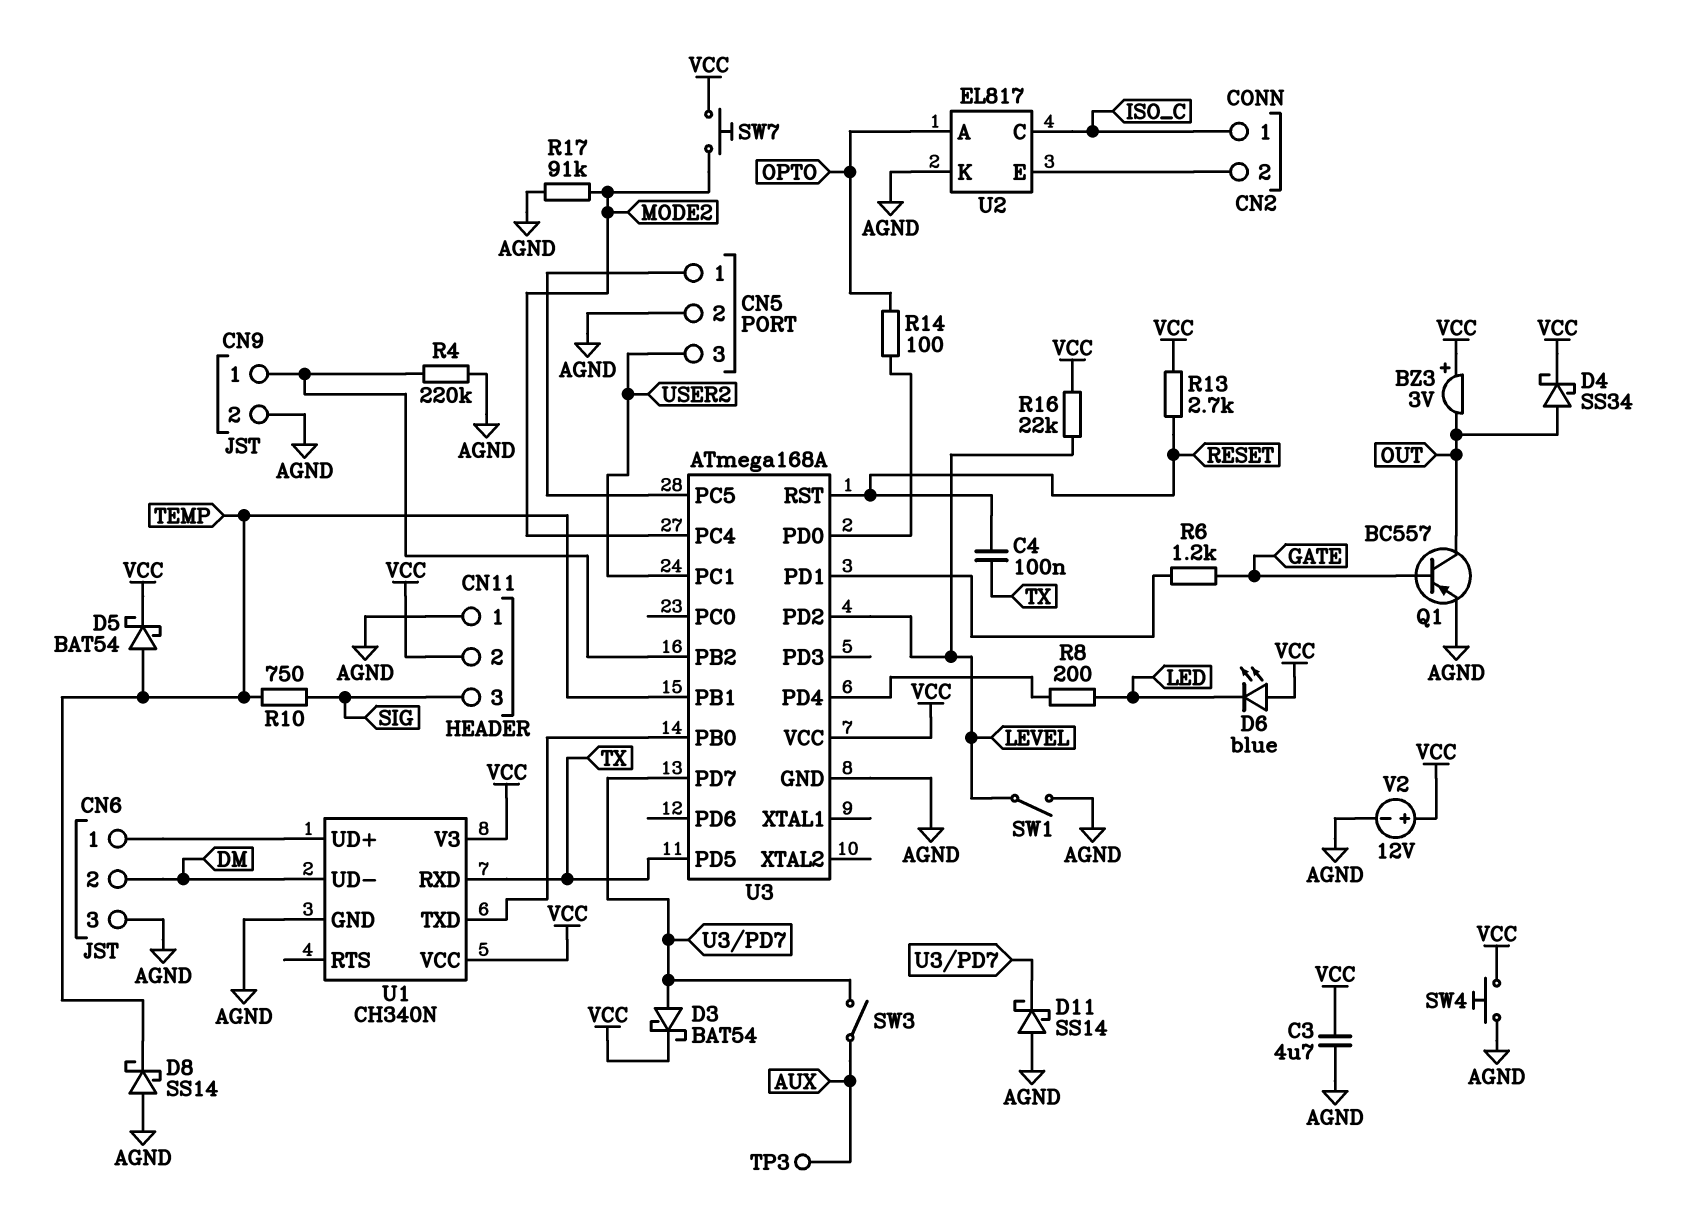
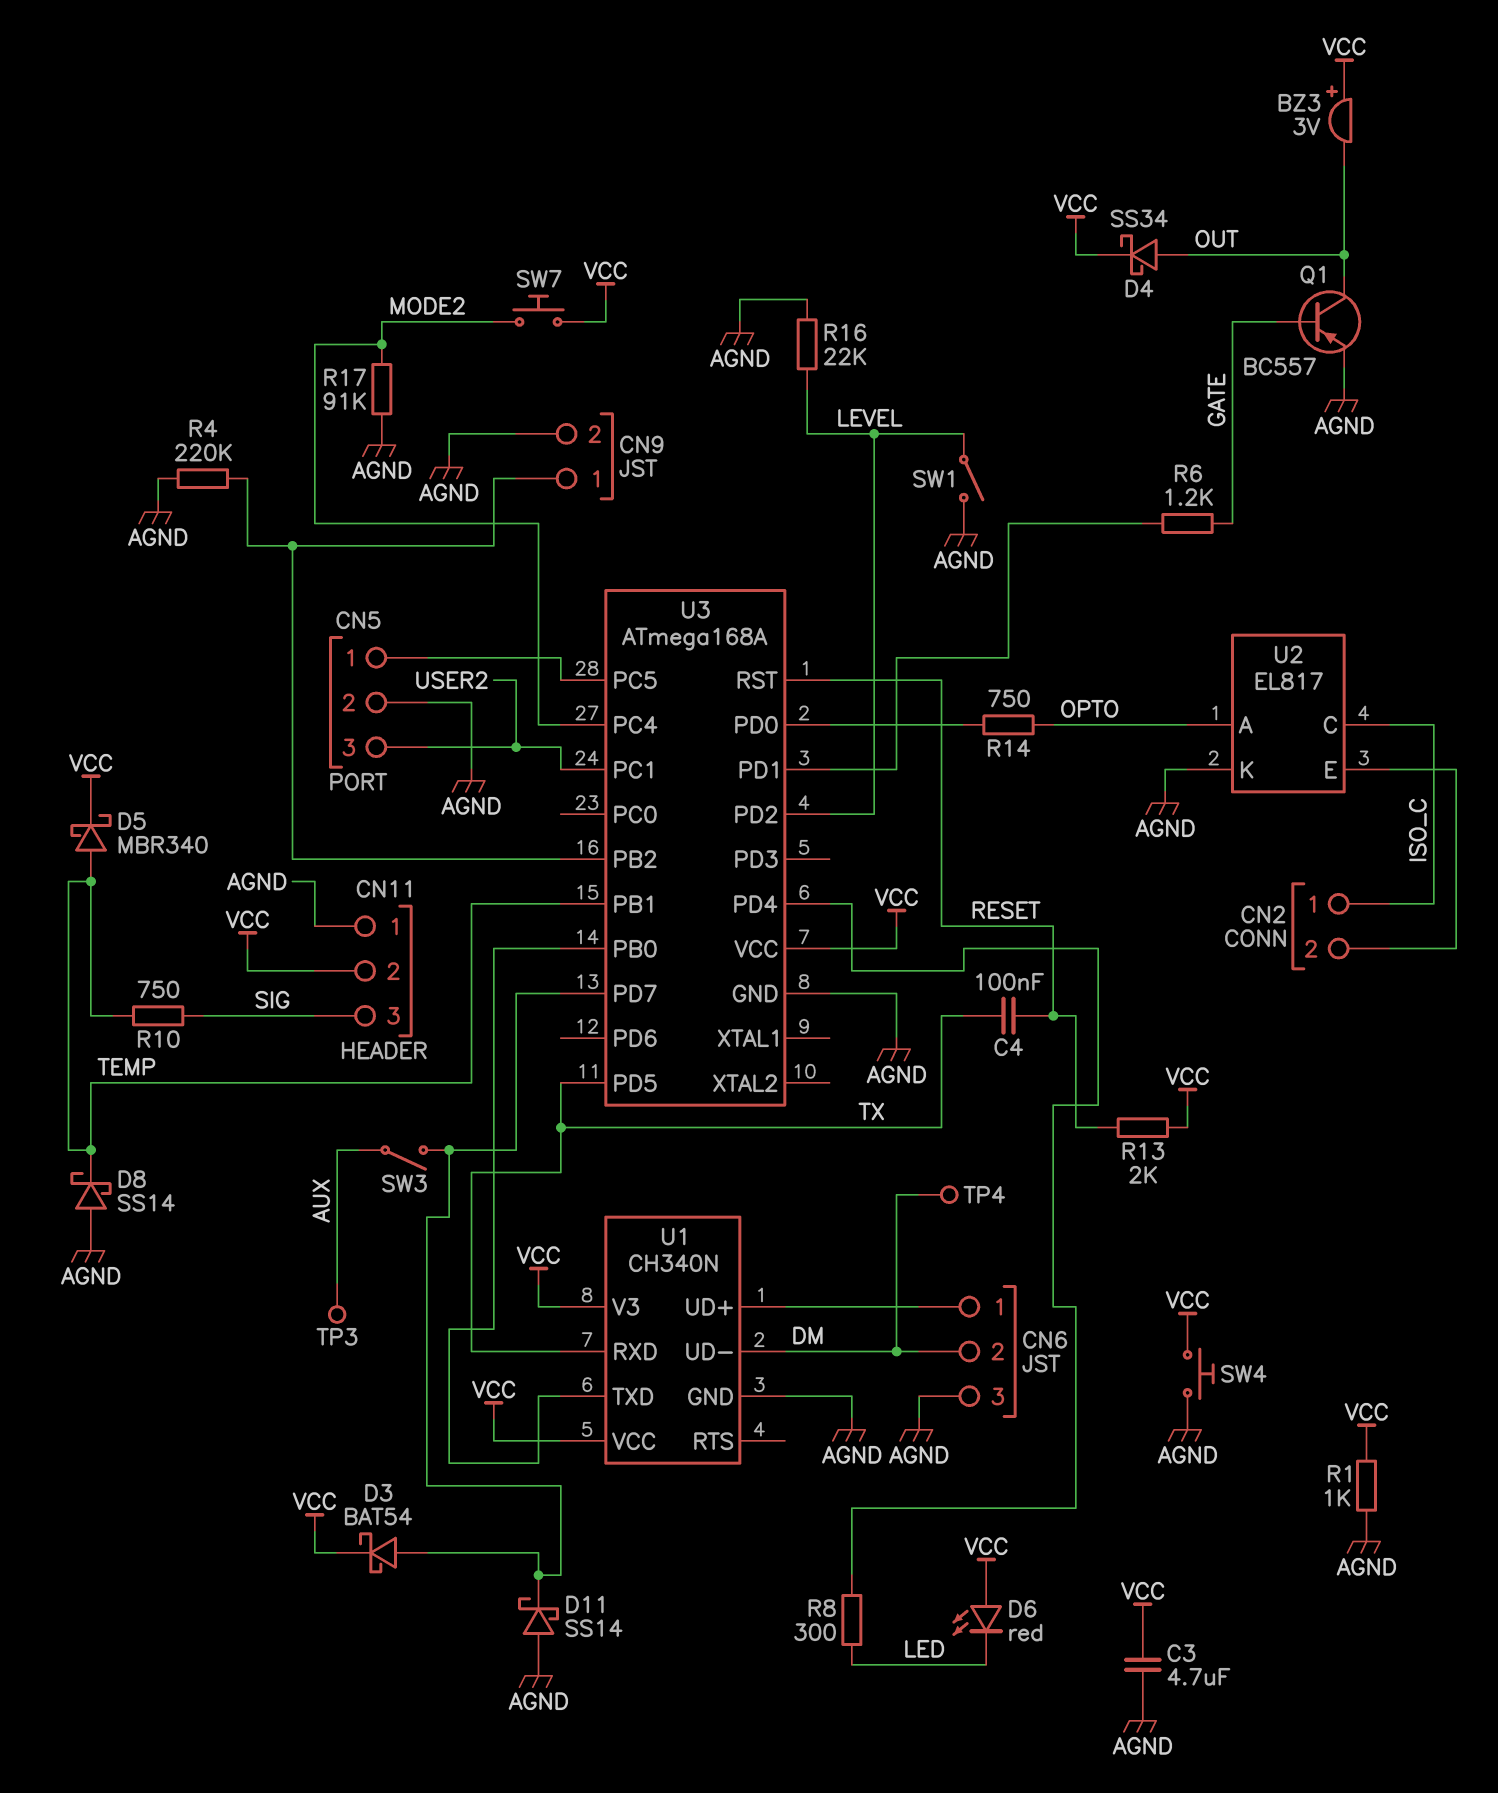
D5: schottky BAT54 (A TEMP, K VCC) -> schottky MBR340 (A TEMP, K VCC)
D6: LED blue (A VCC, K LED) -> LED red (A VCC, K LED)
R1: none -> 1k (AGND, VCC)
R8: 200 (LED, U3/PD4) -> 300 (LED, U3/PD4)
R13: 2.7k (RESET, VCC) -> 2k (RESET, VCC)
R14: 100 (OPTO, U3/PD0) -> 750 (OPTO, U3/PD0)
R16: 22k (LEVEL, VCC) -> 22k (AGND, LEVEL)
TP4: none -> test point (DM)
V2: 12V (plus VCC, minus AGND) -> none

